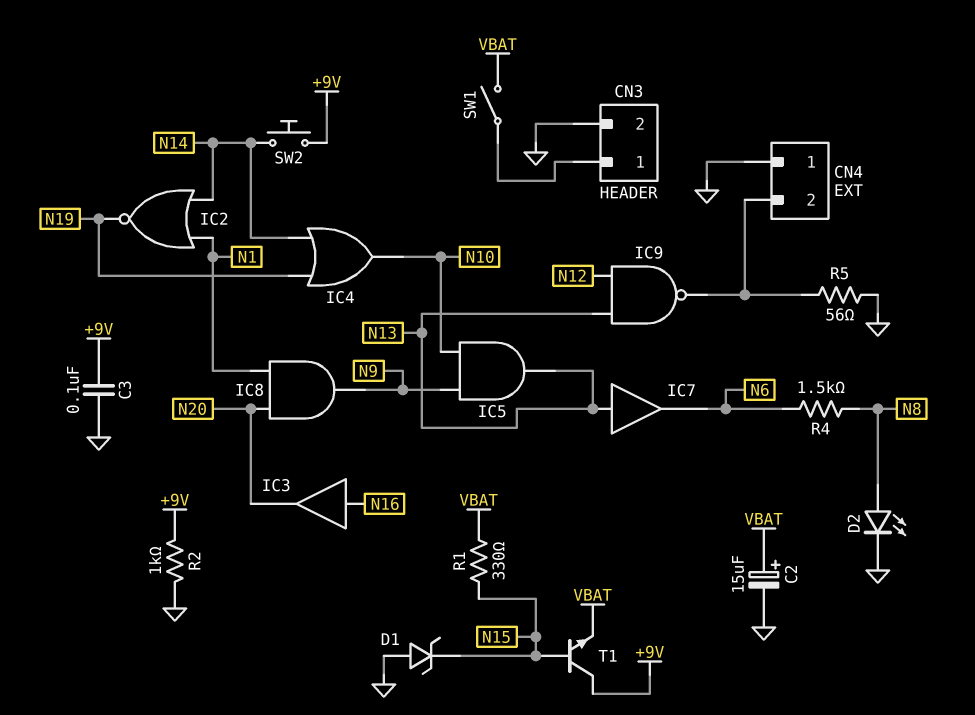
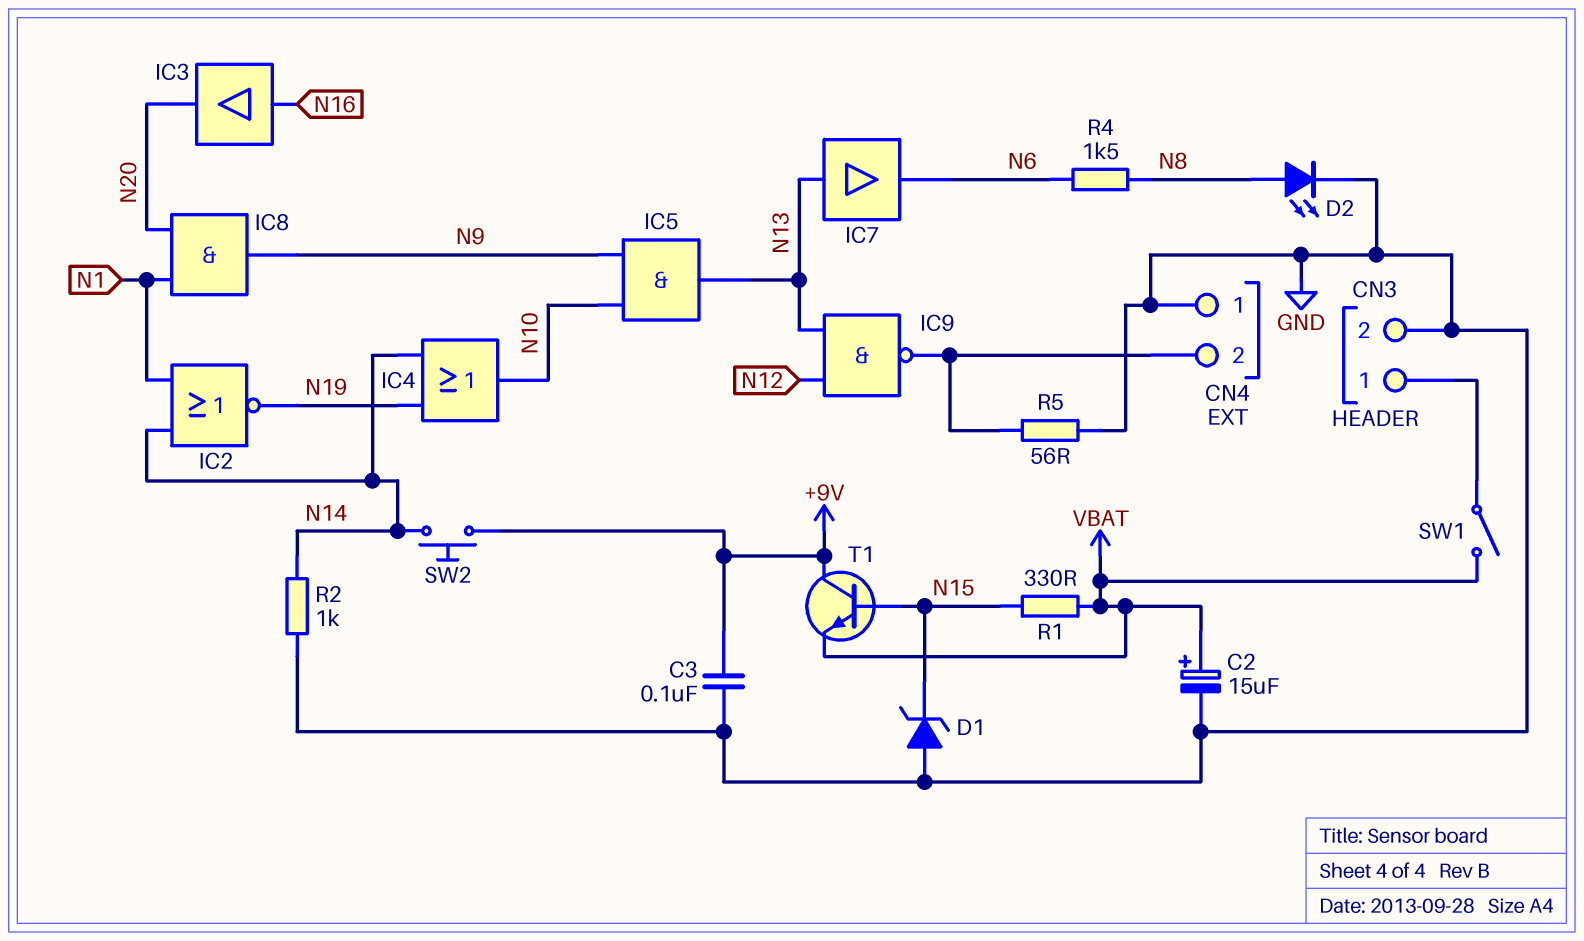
R2: 1k (+9V, GND) -> 1k (GND, N14)

